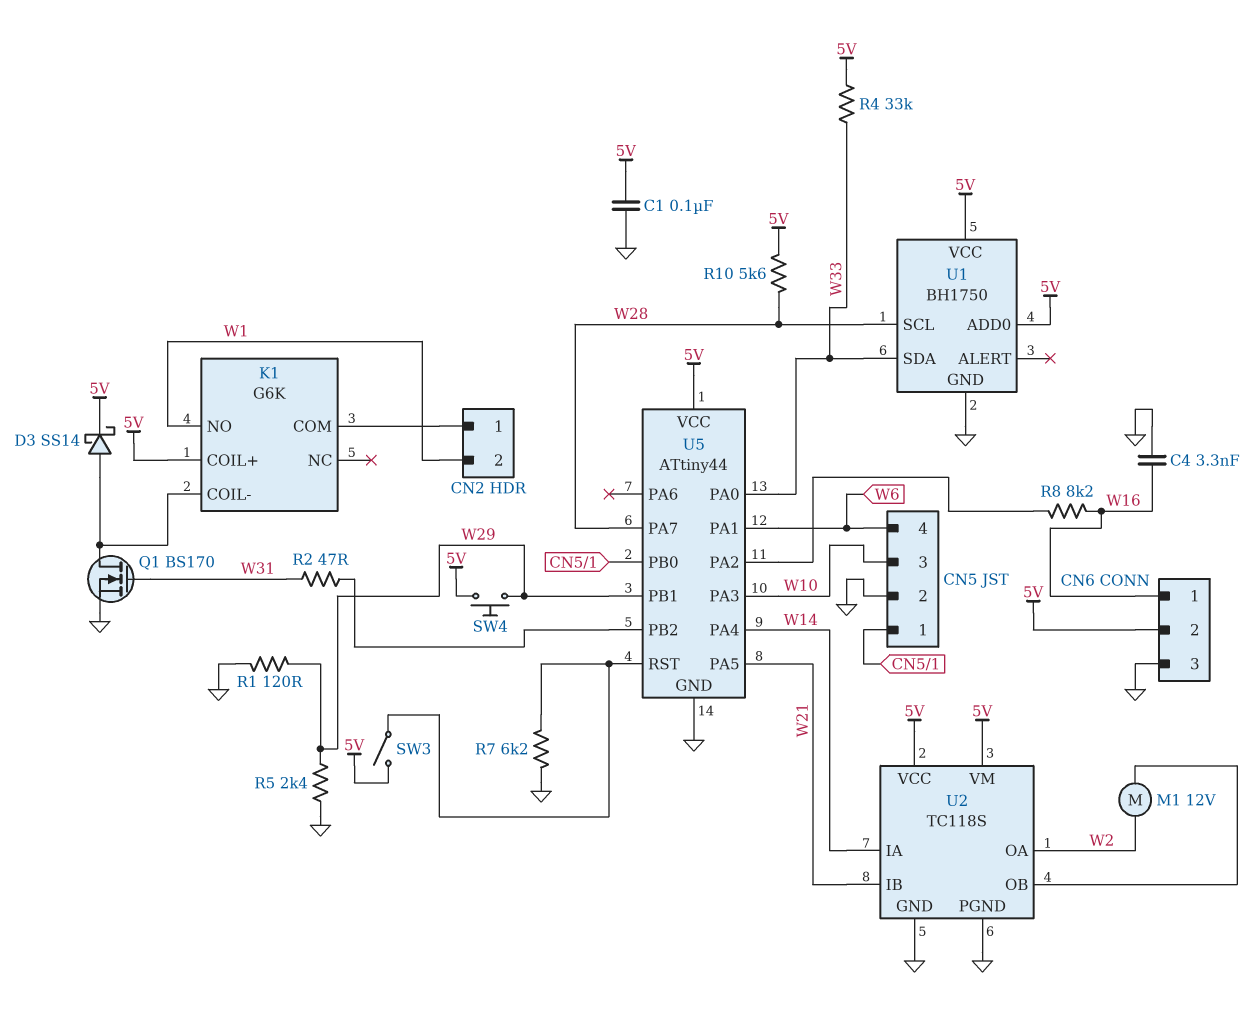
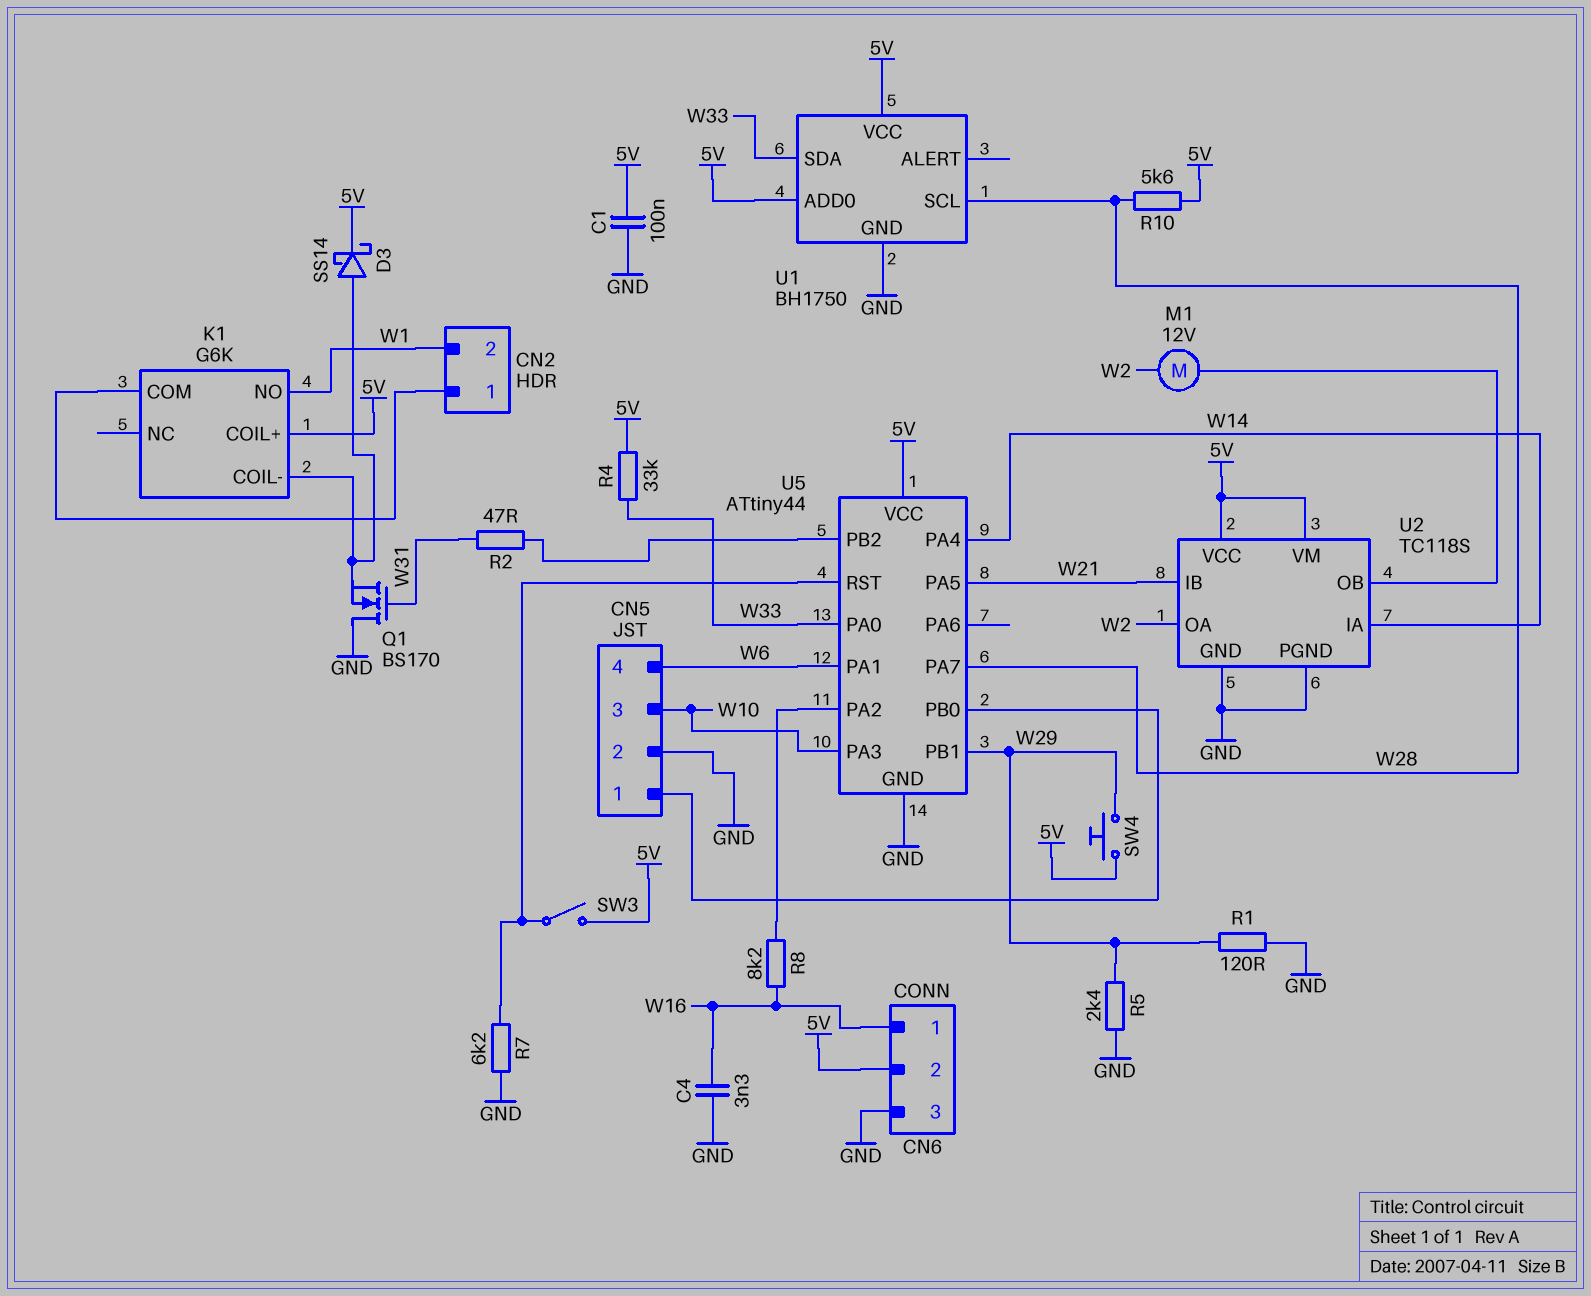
Q1: NMOS BS170 (G W31, D K1/COIL-, S GND) -> NMOS BS170 (G W31, D GND, S K1/COIL-)

